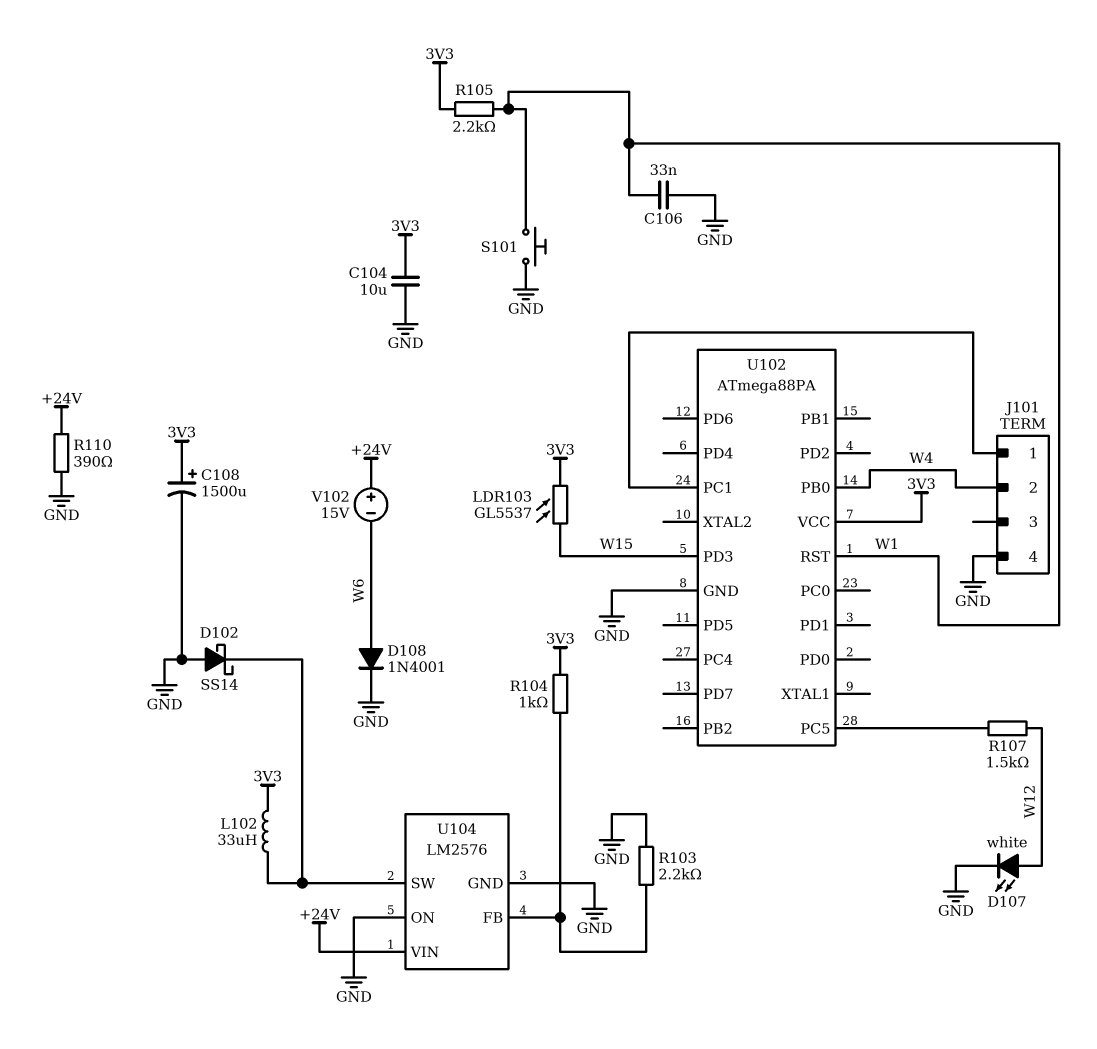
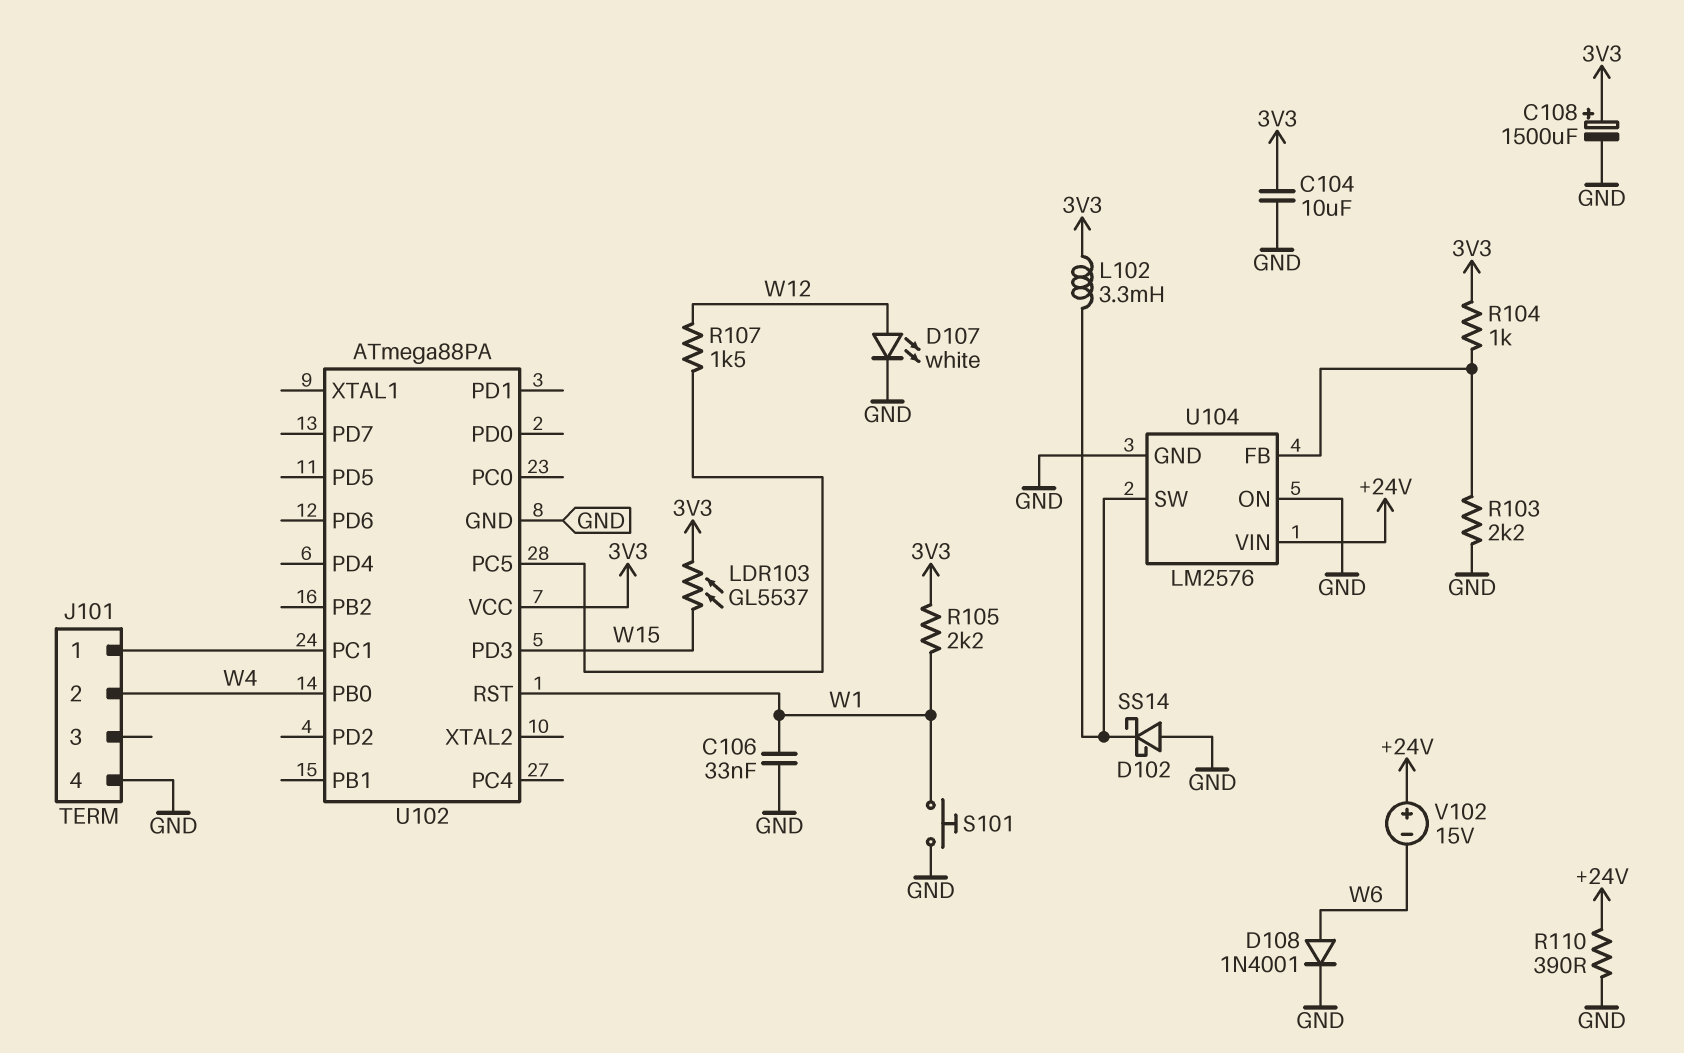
L102: 33uH (3V3, U104/SW) -> 3.3mH (3V3, U104/SW)

